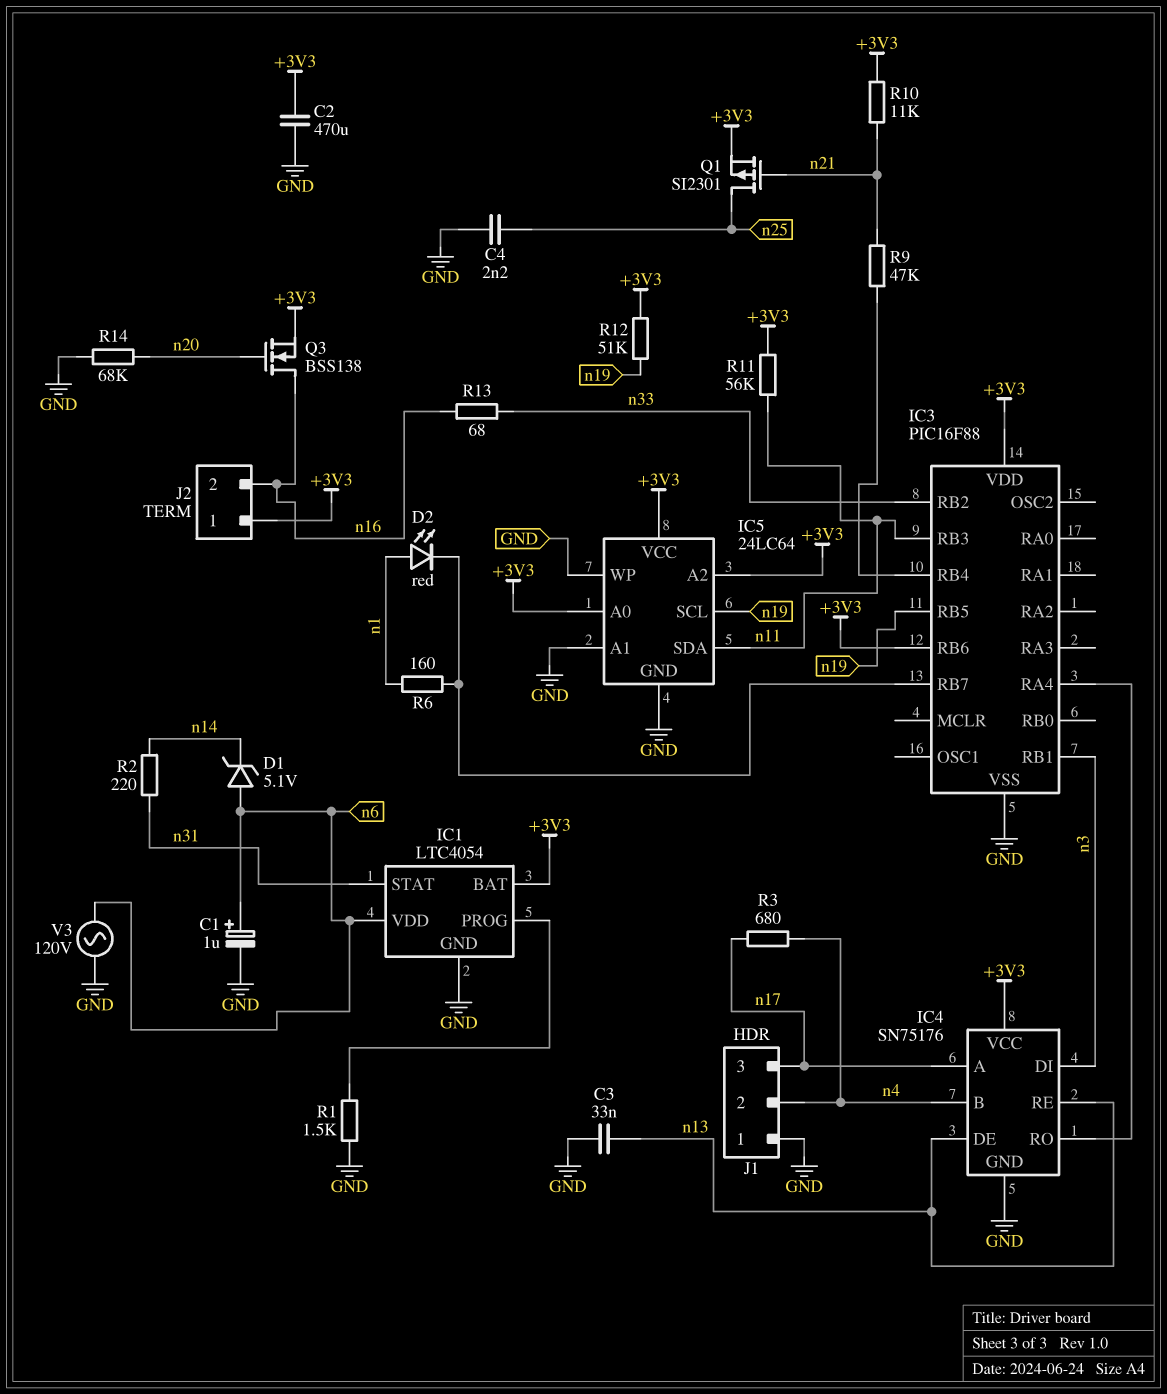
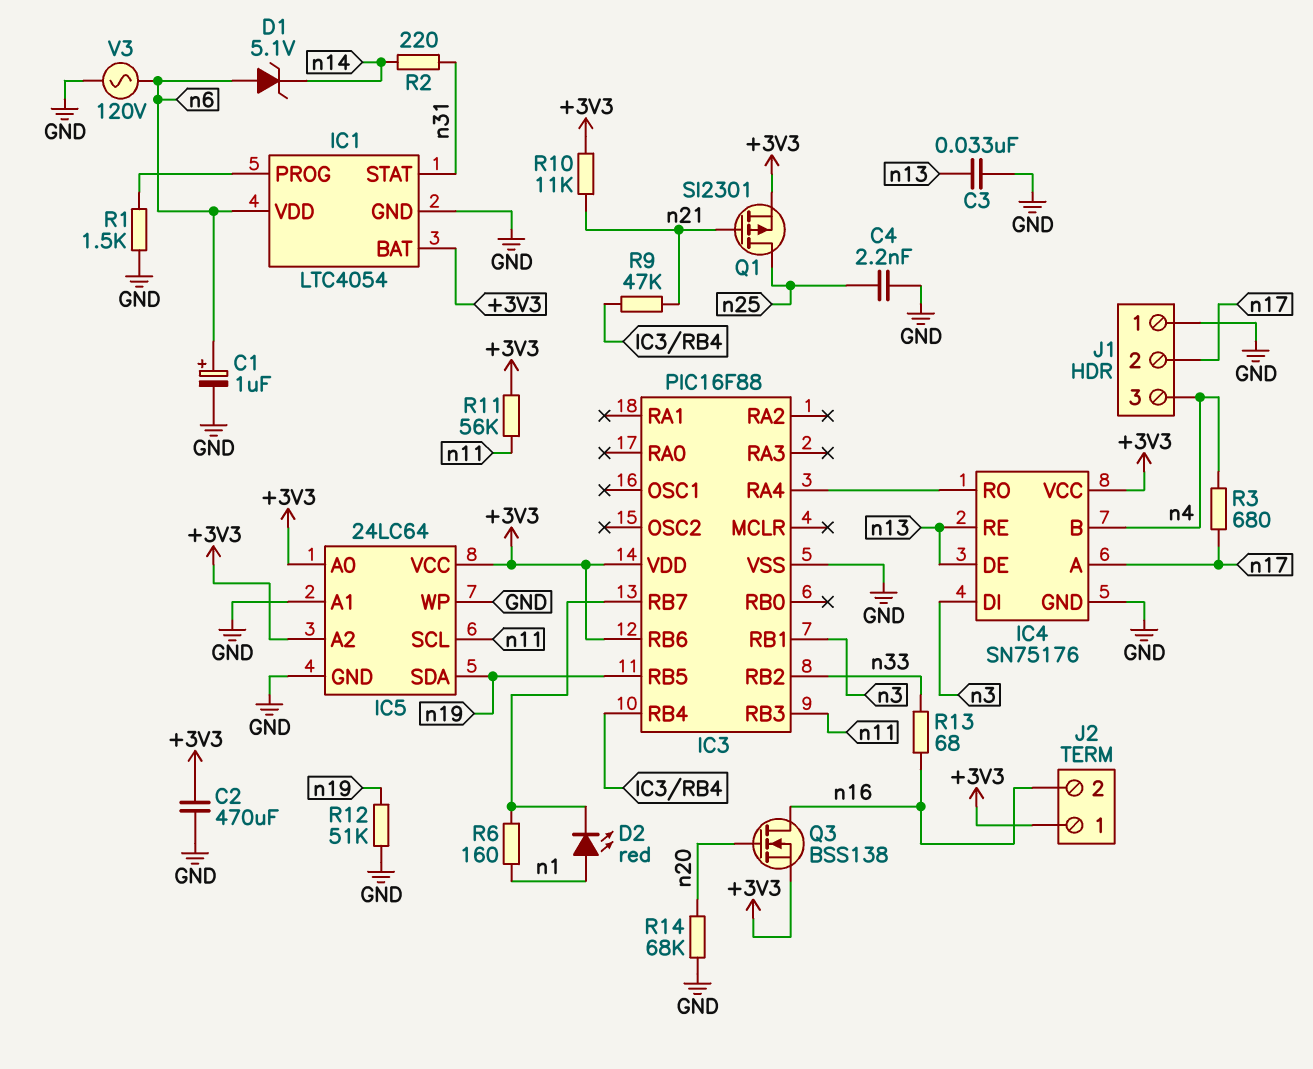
IC5 pin SCL: n19 -> n11
IC5 pin SDA: n11 -> n19
J1 pin 2: n4 -> n17
J1 pin 3: n17 -> n4
R12: 51k (+3V3, n19) -> 51k (GND, n19)

